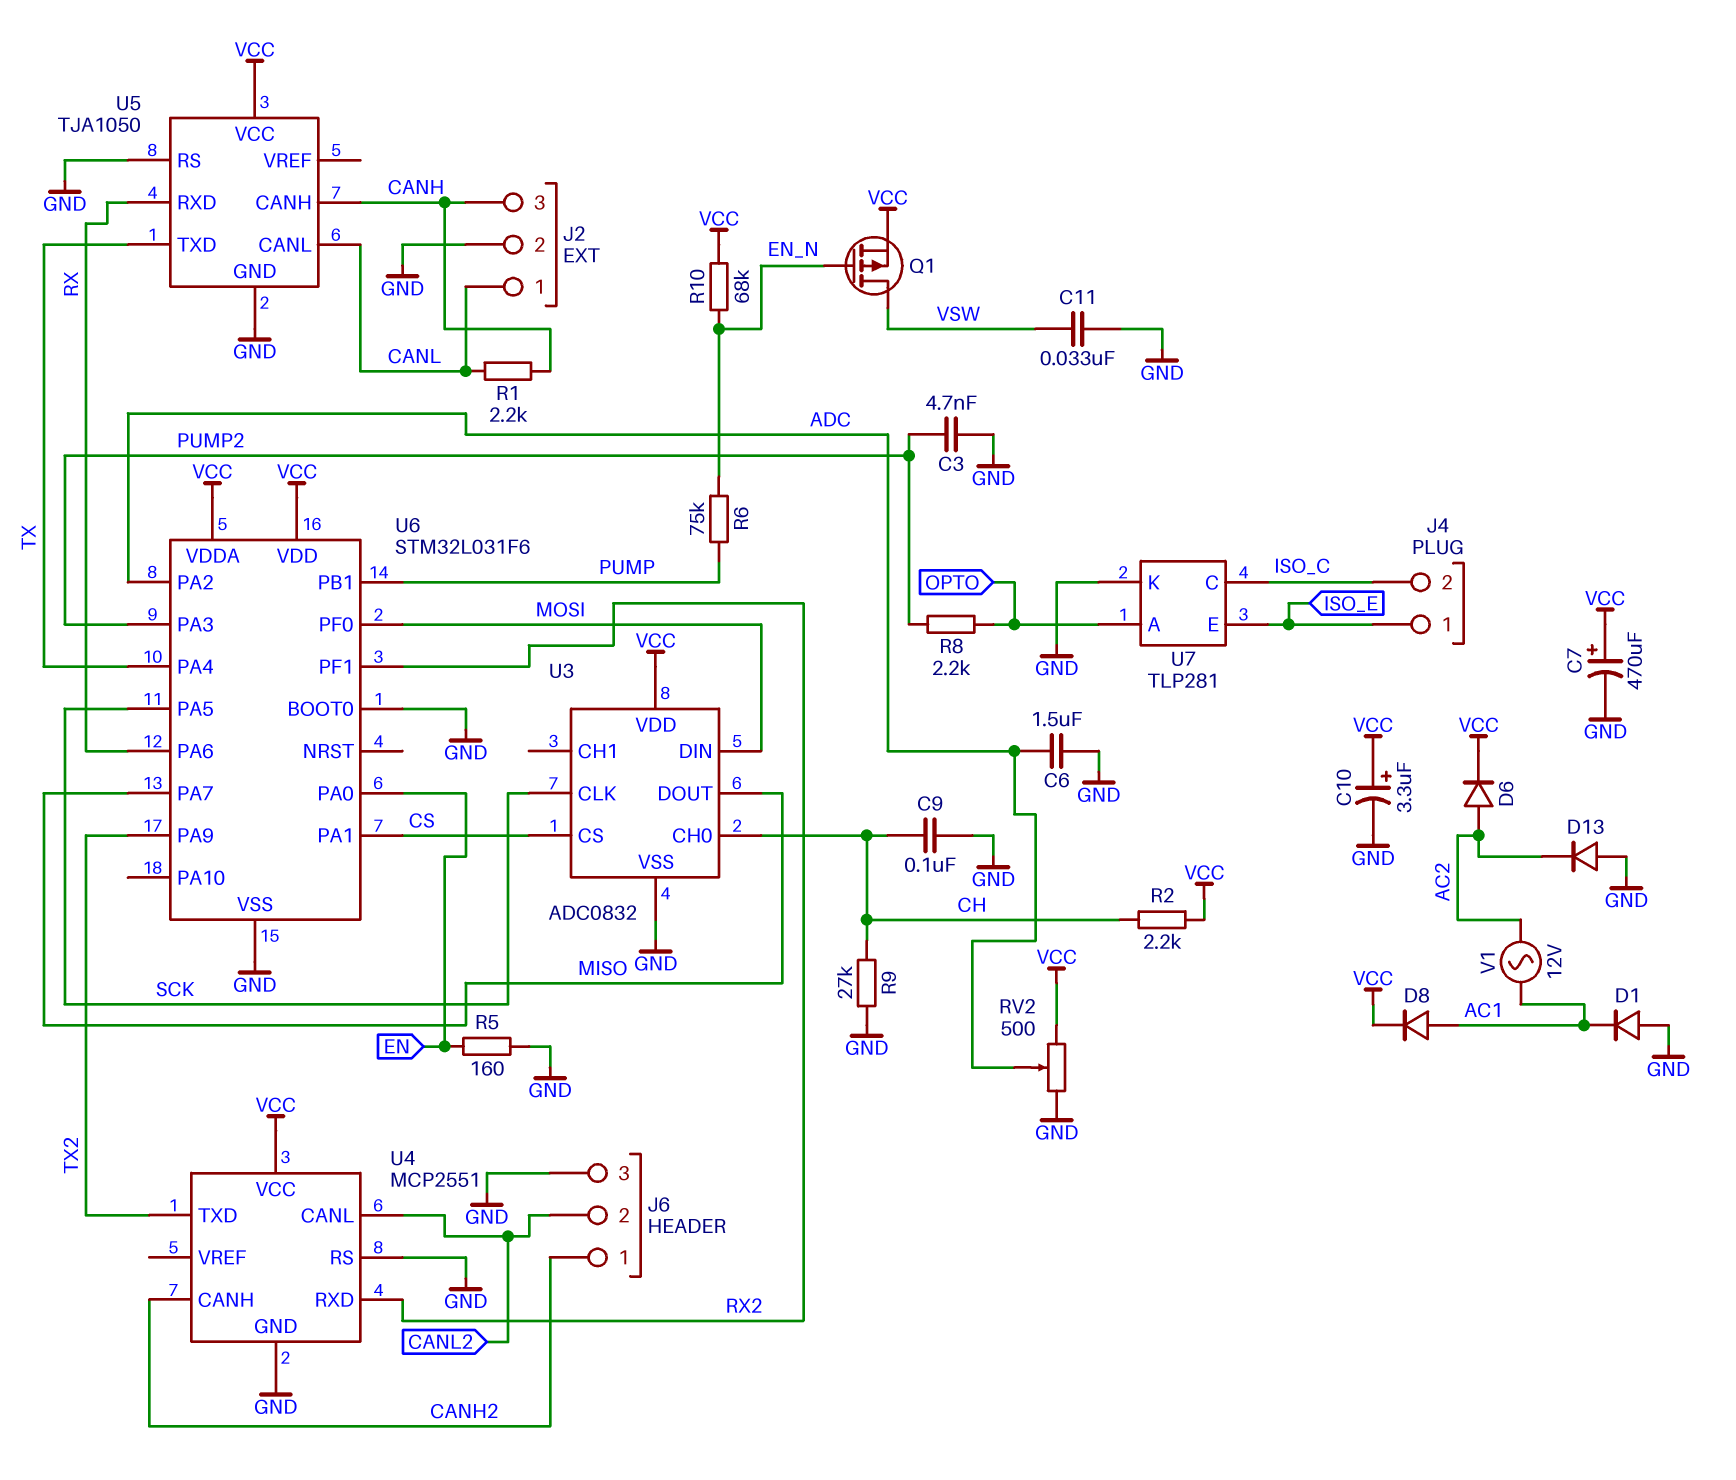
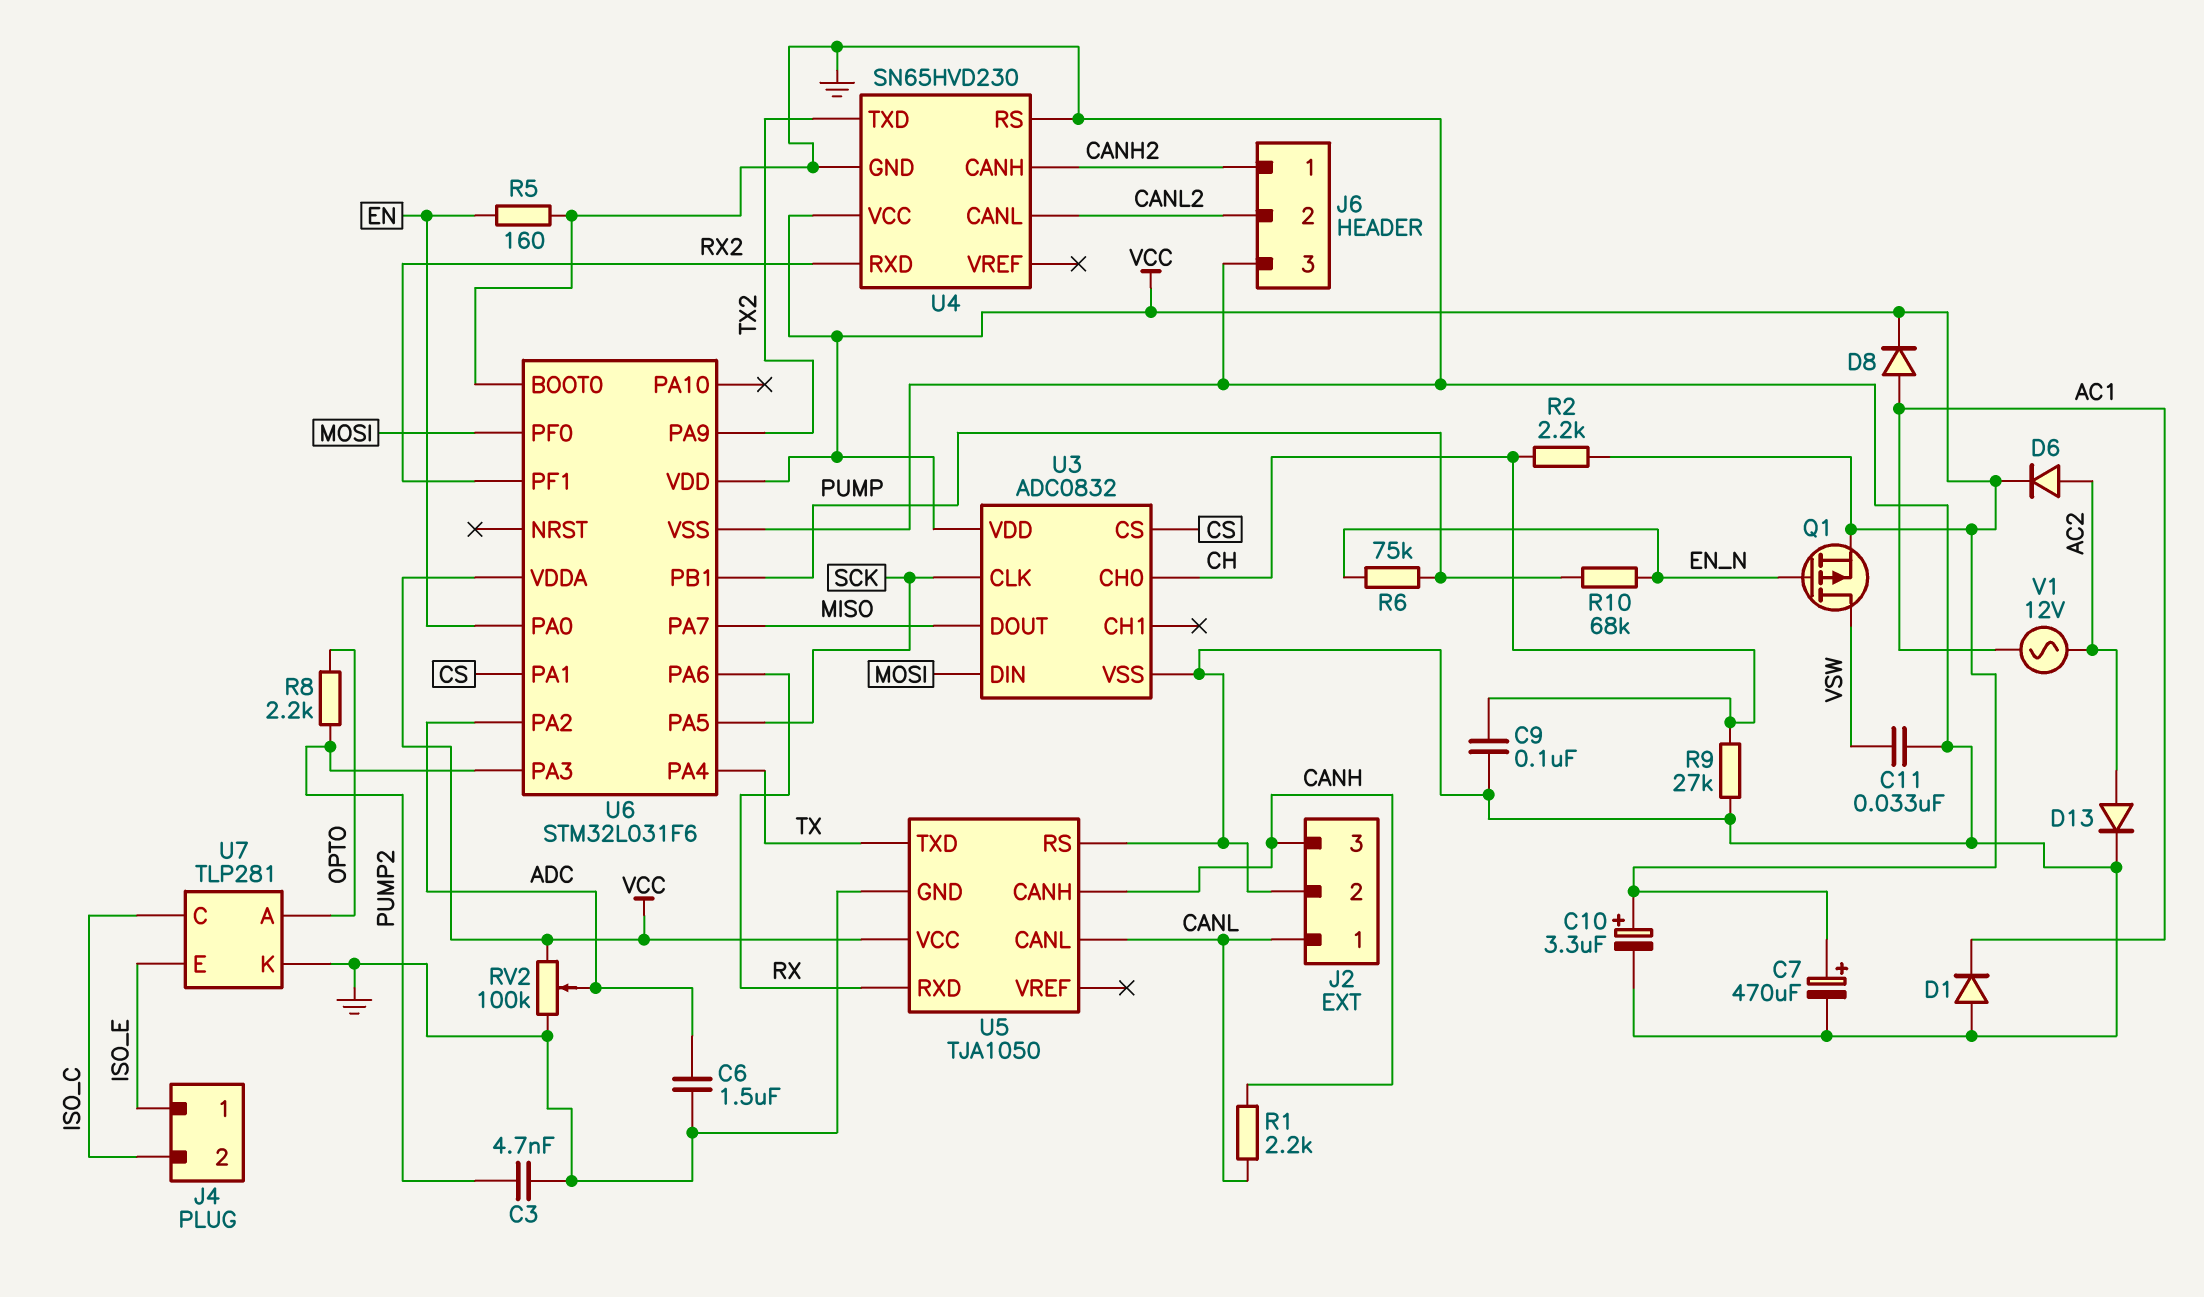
D13: diode (A GND, K AC2) -> diode (A AC2, K GND)
R10: 68k (EN_N, VCC) -> 68k (EN_N, PUMP)
RV2: 500 (GND, VCC, wiper ADC) -> 100k (GND, VCC, wiper ADC)
U4: MCP2551 -> SN65HVD230

